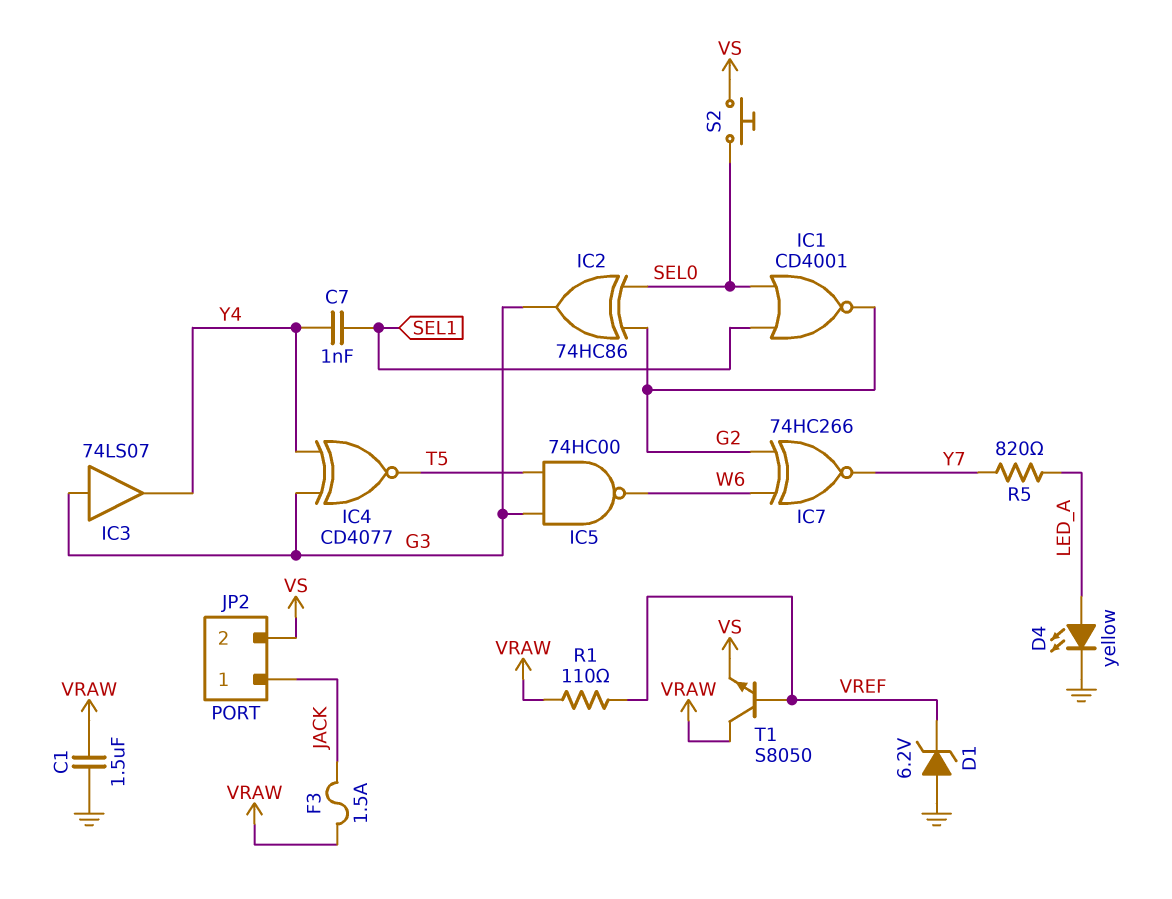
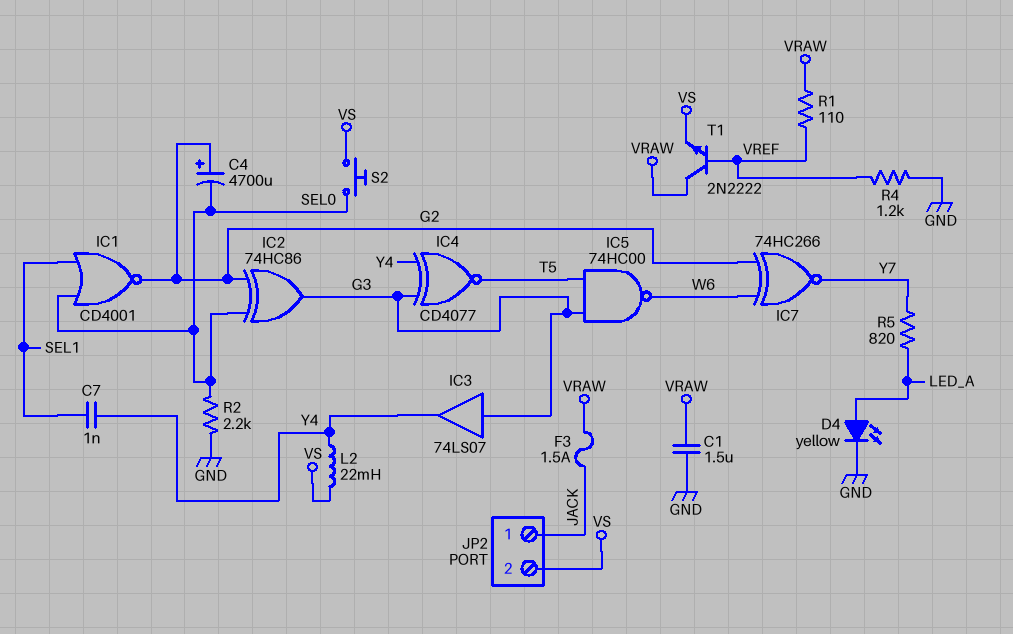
C4: none -> 4700uF (plus G2, minus SEL0)
D1: zener 6.2V (A GND, K VREF) -> none
L2: none -> 22mH (VS, Y4)
R2: none -> 2.2k (GND, SEL0)
R4: none -> 1.2k (GND, VREF)
T1: NPN S8050 (B VREF, C VRAW, E VS) -> NPN 2N2222 (B VREF, C VRAW, E VS)

